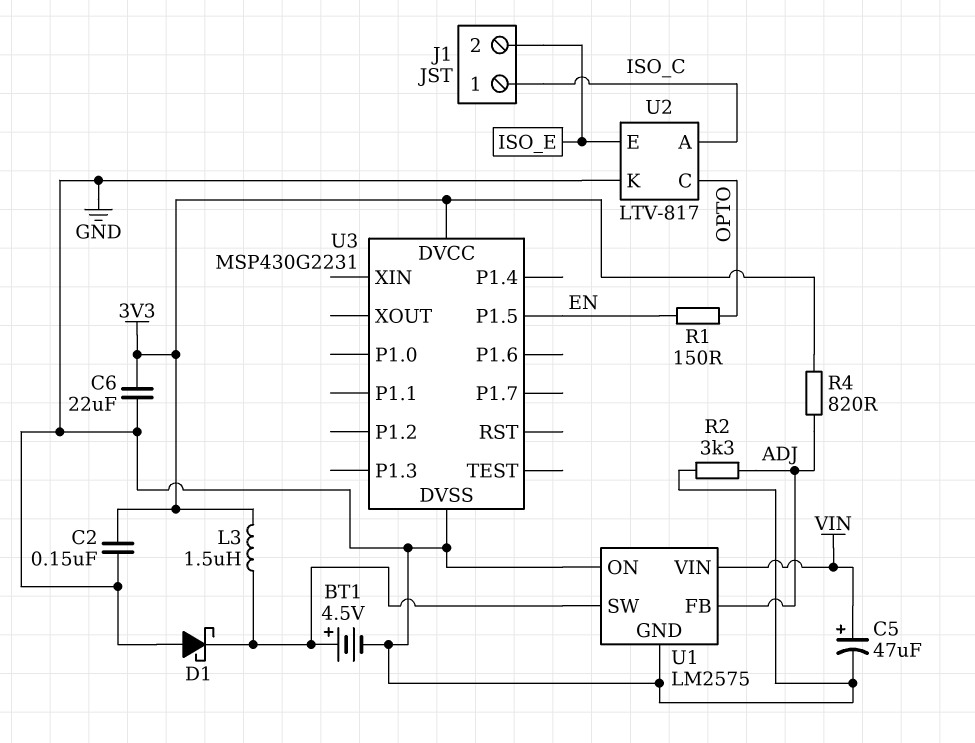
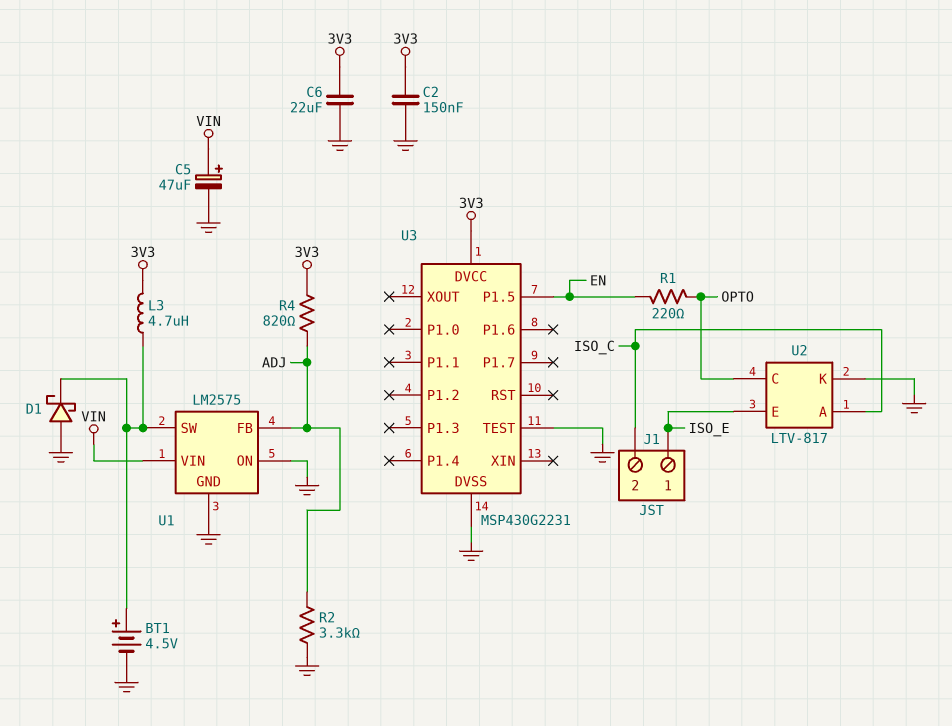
J1 pin 1: ISO_C -> ISO_E
J1 pin 2: ISO_E -> ISO_C
L3: 1.5uH (3V3, U1/SW) -> 4.7uH (3V3, U1/SW)
R1: 150 (EN, OPTO) -> 220 (EN, OPTO)
U3 pin TEST: none -> GND

